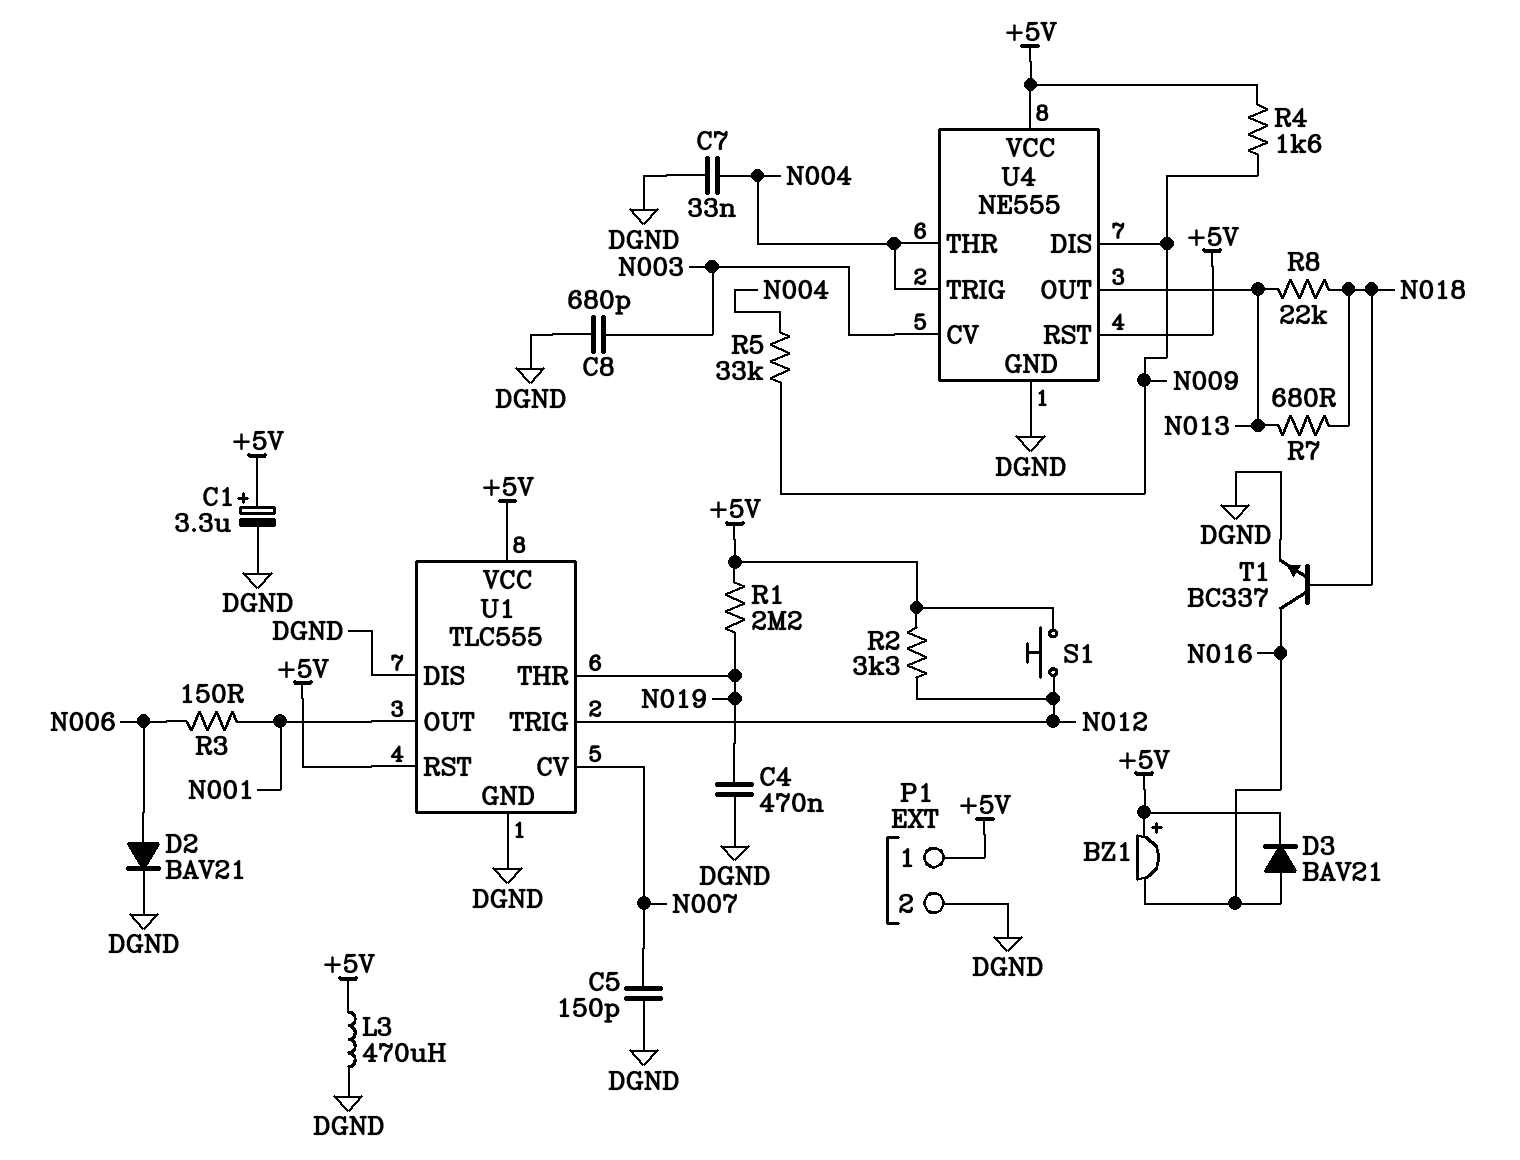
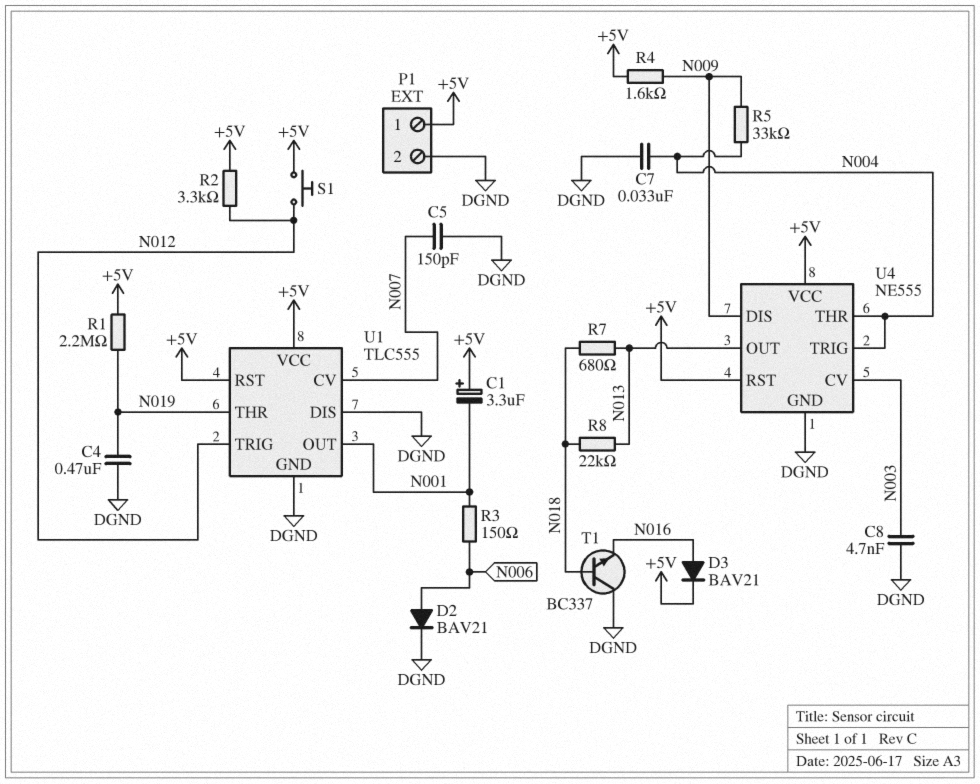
BZ1: buzzer (plus +5V, minus N016) -> none
C1: 3.3uF (plus +5V, minus DGND) -> 3.3uF (plus +5V, minus N001)
C8: 680pF (DGND, N003) -> 4.7nF (DGND, N003)
L3: 470uH (+5V, DGND) -> none
T1: NPN BC337 (B N018, C N016, E DGND) -> NPN BC337 (B N018, C DGND, E N016)

